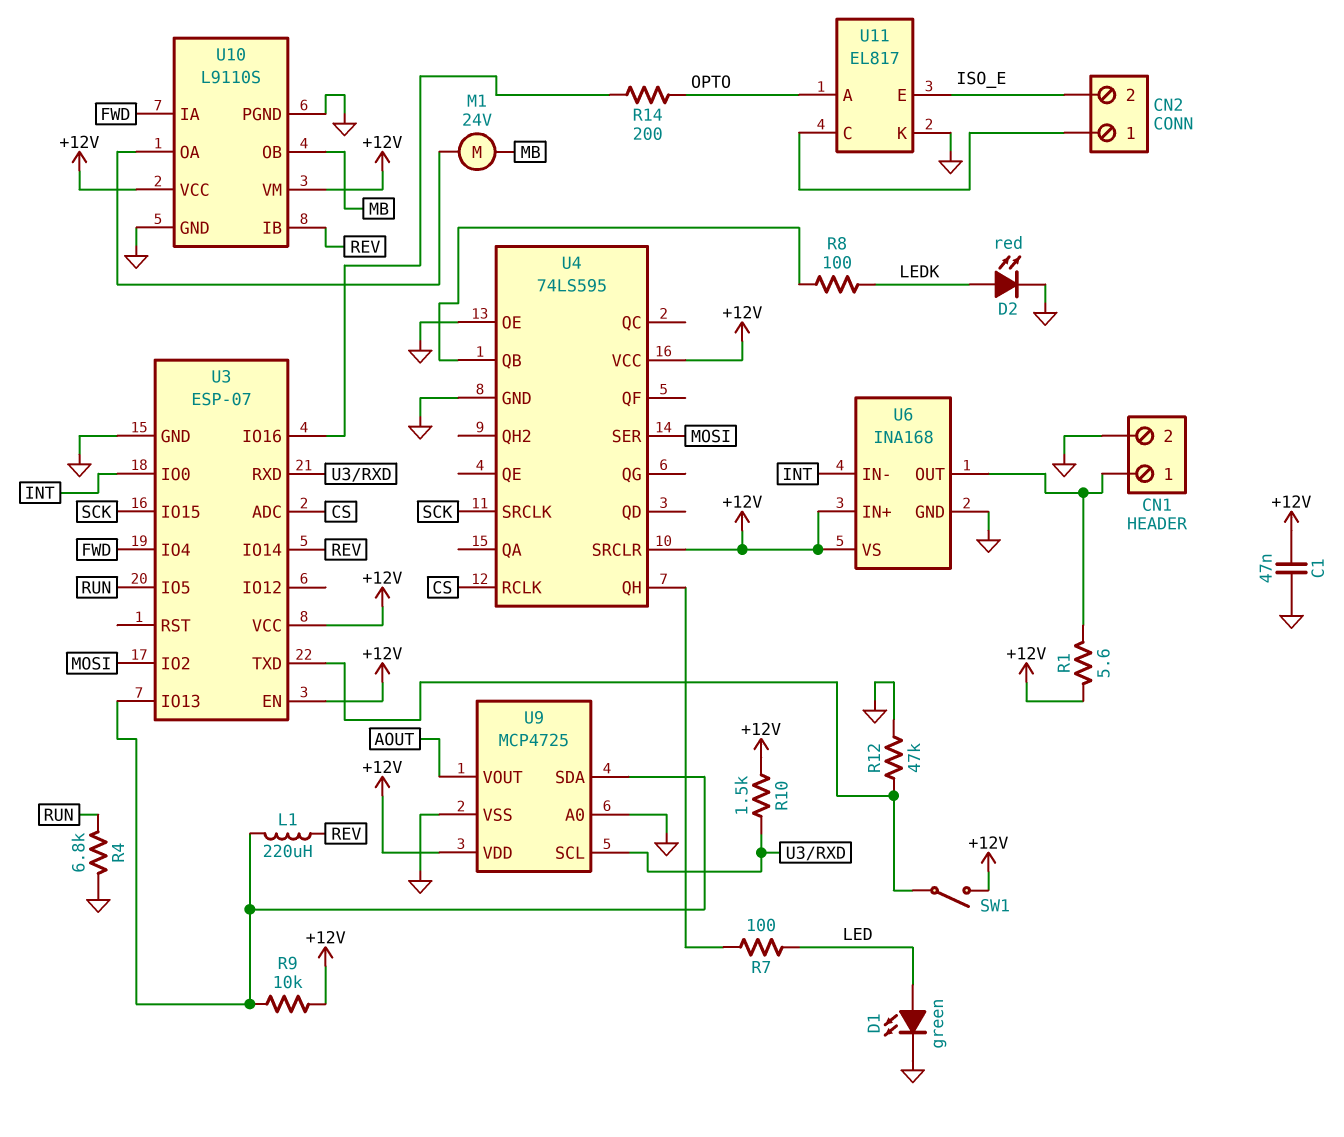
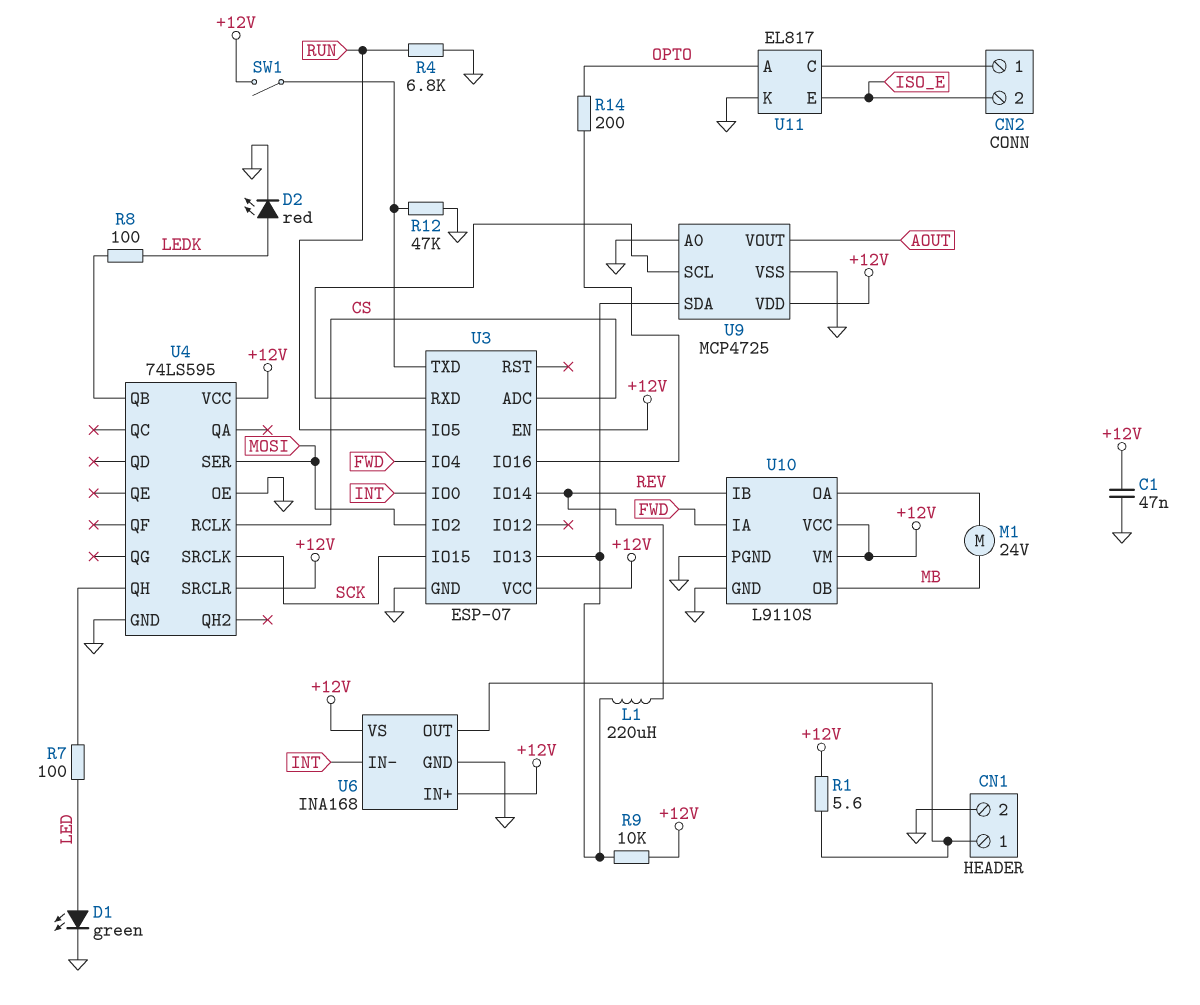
R10: 1.5k (+12V, U3/RXD) -> none

